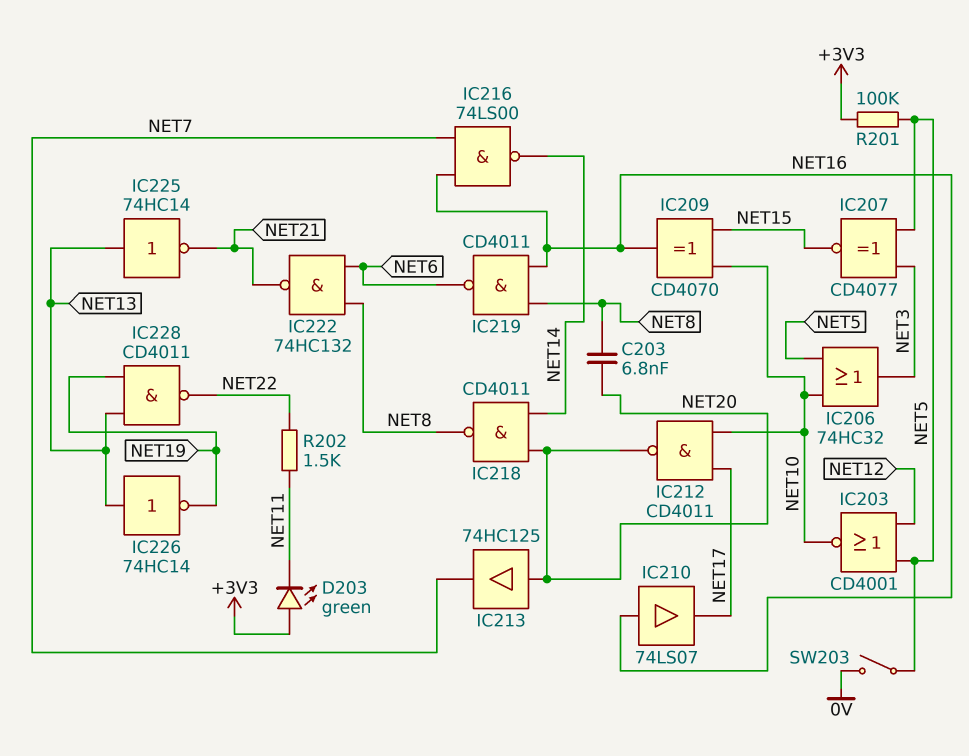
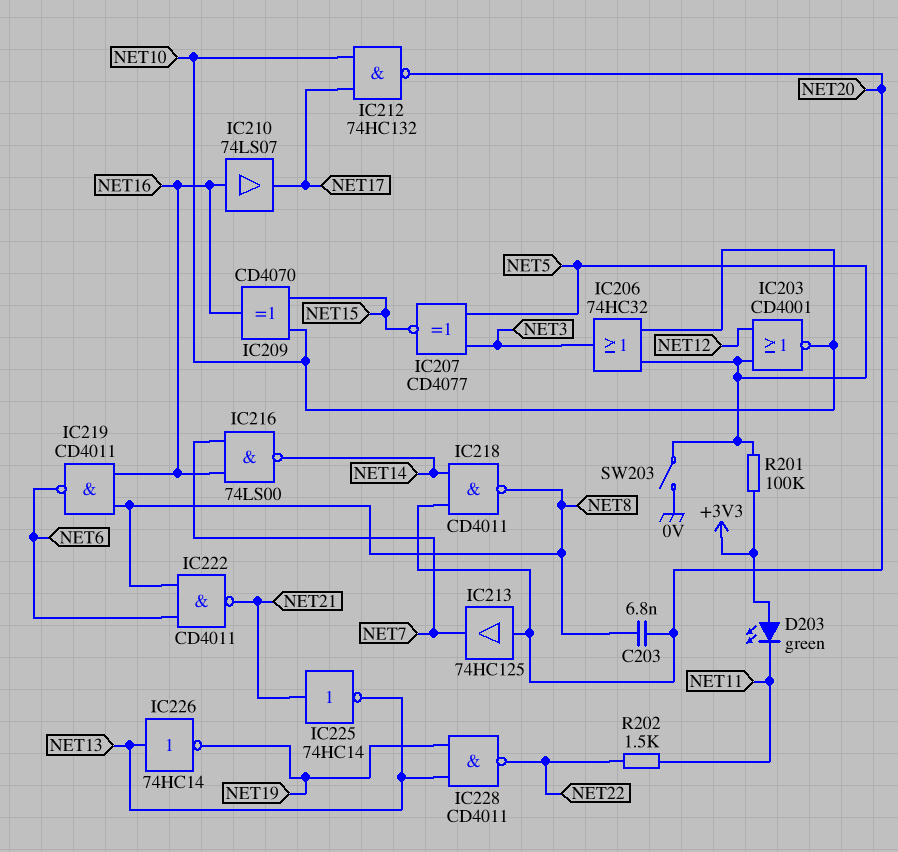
IC212: NAND CD4011 (in NET10, in NET17, out NET20) -> NAND 74HC132 (in NET10, in NET17, out NET20)
IC222: NAND 74HC132 (in NET6, in NET8, out NET21) -> NAND CD4011 (in NET6, in NET8, out NET21)
IC225: NOT 74HC14 (in NET13, out NET21) -> NOT 74HC14 (in NET21, out NET13)

